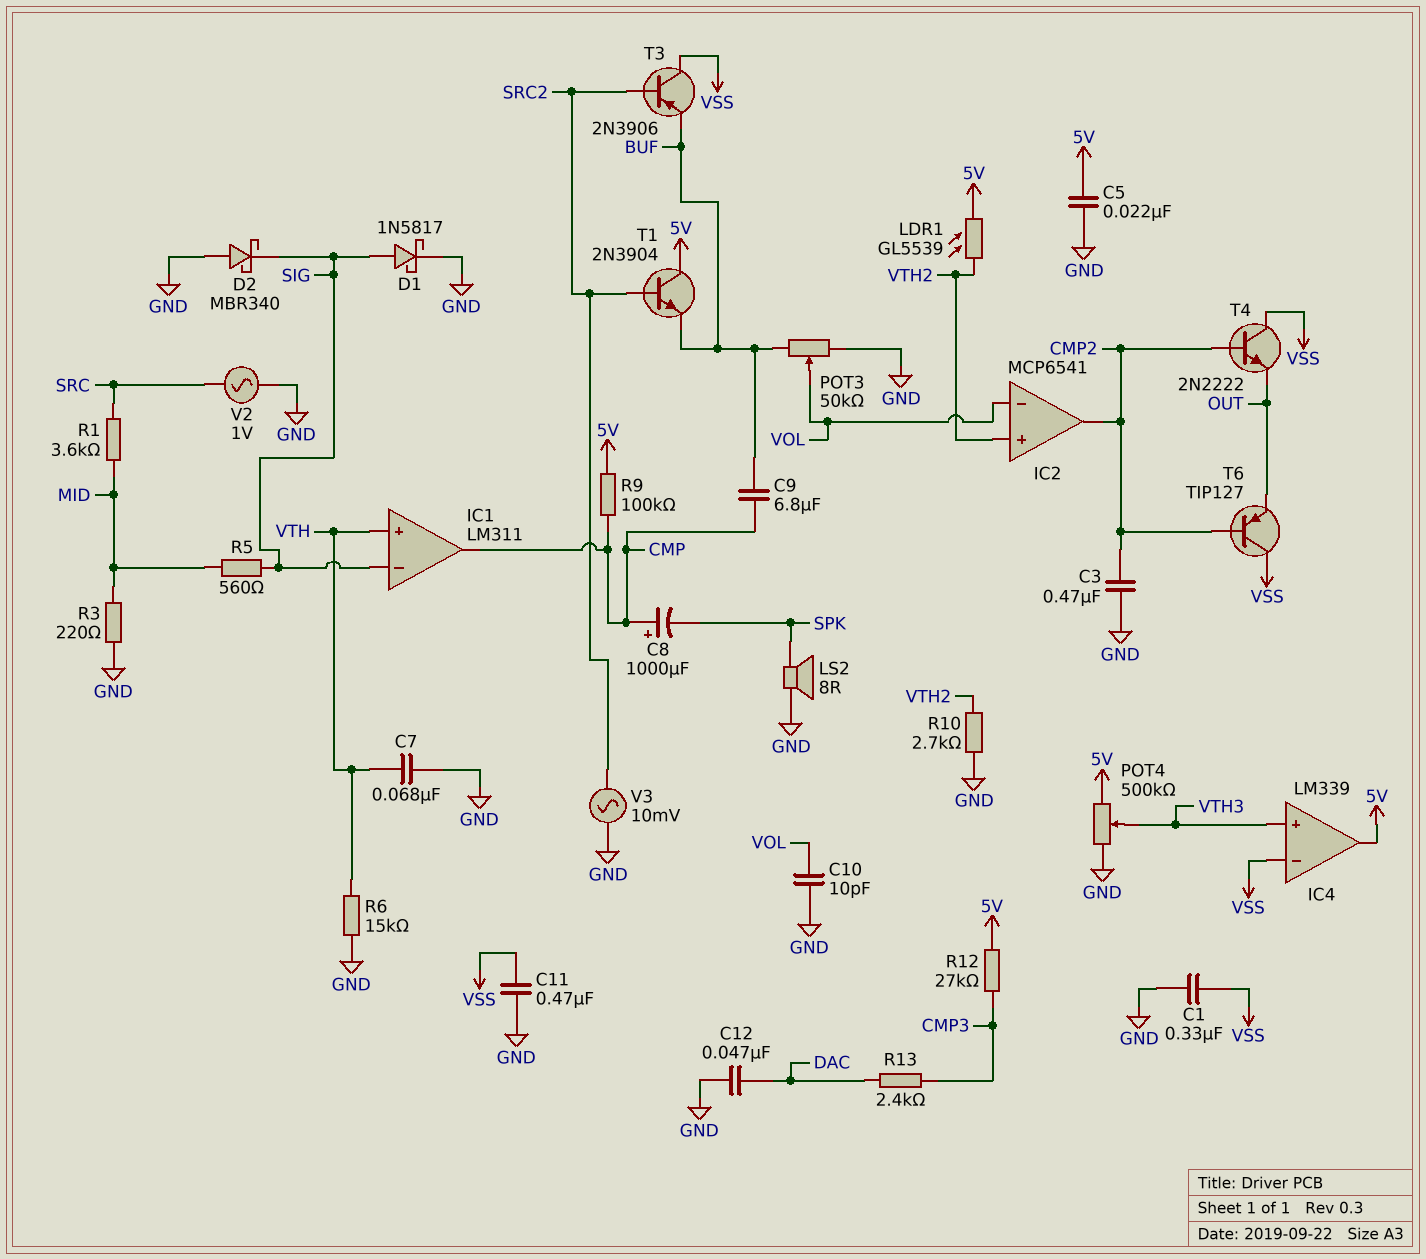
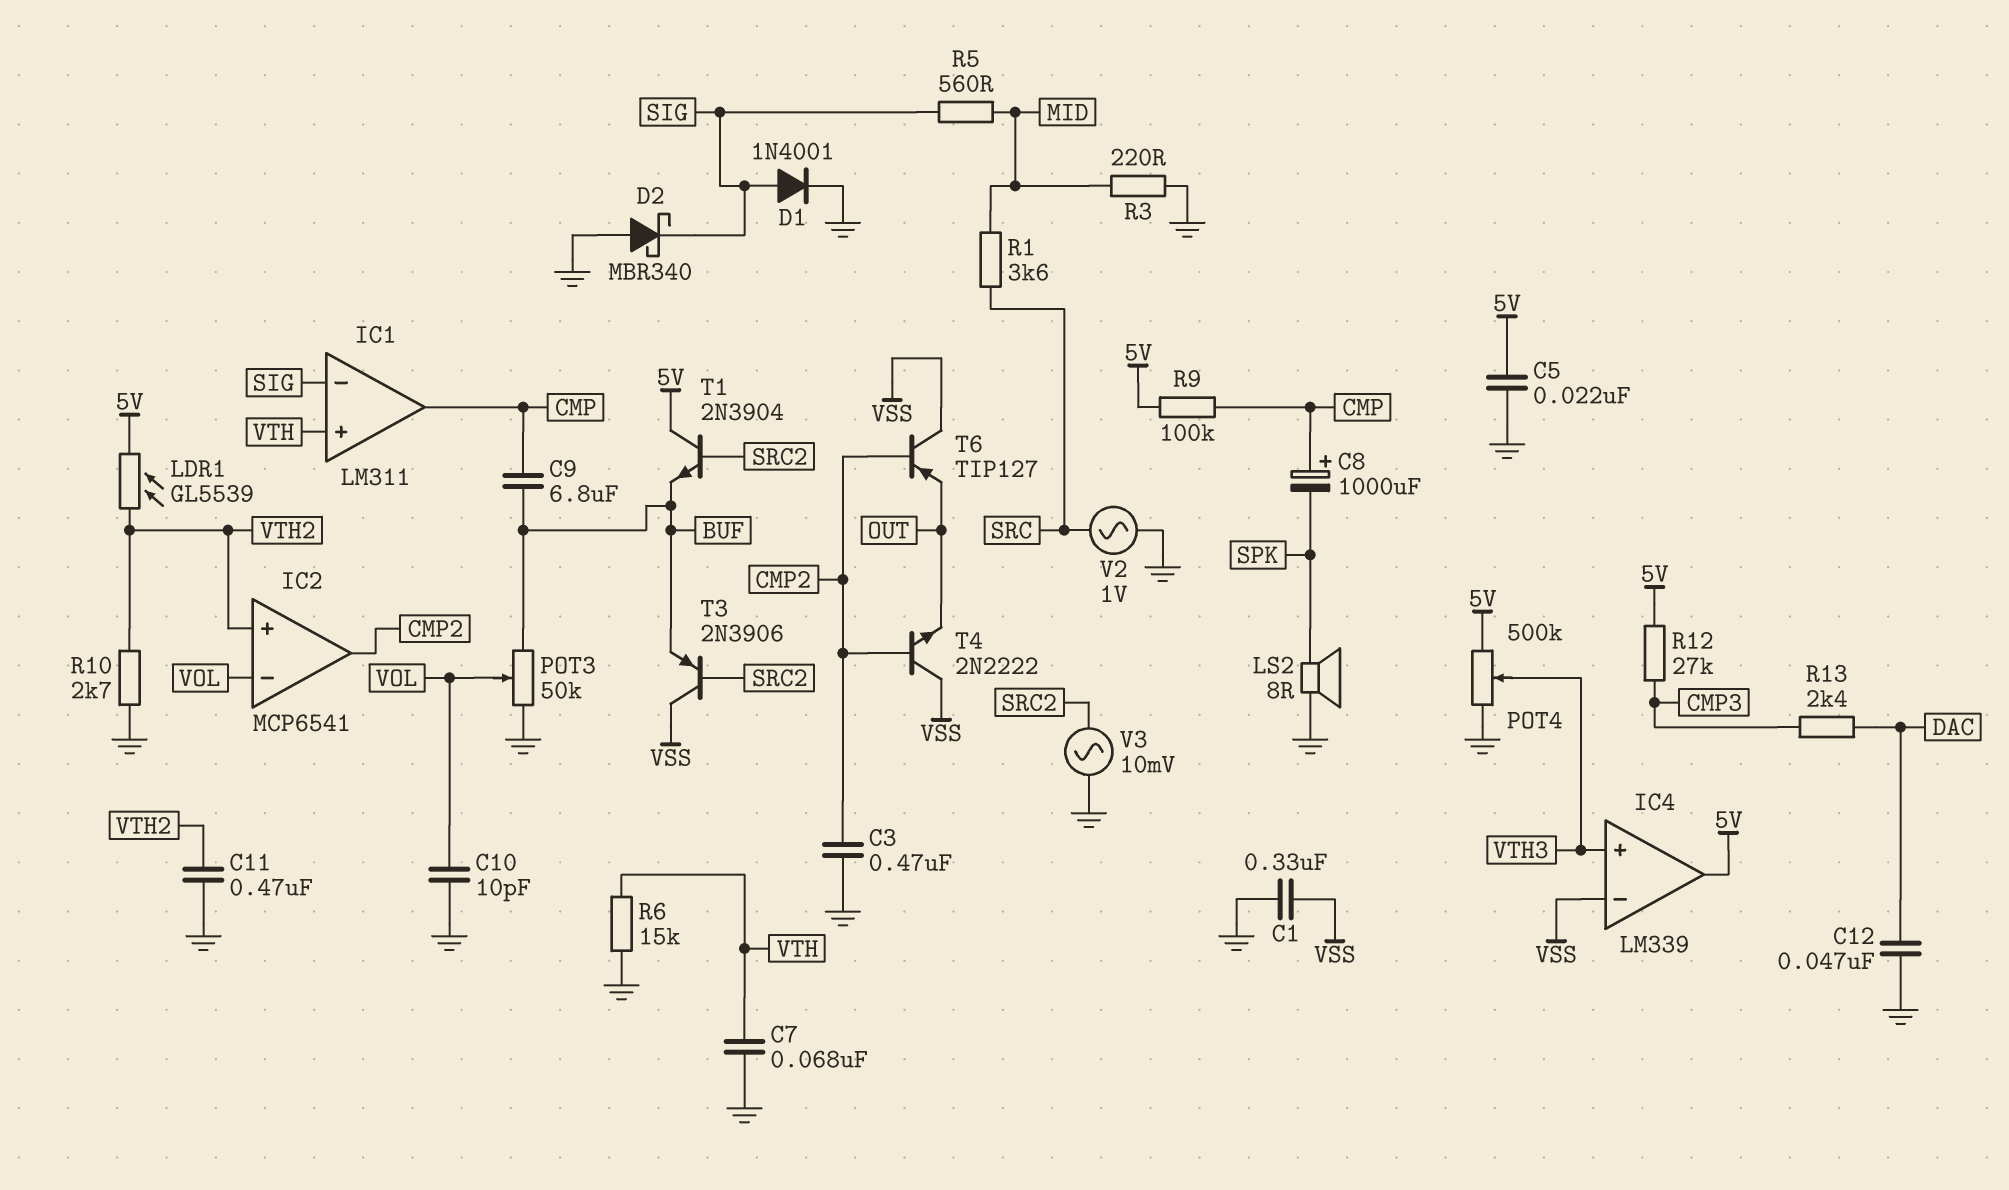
C11: 470nF (GND, VSS) -> 470nF (GND, VTH2)
D1: schottky 1N5817 (A SIG, K GND) -> diode 1N4001 (A SIG, K GND)

